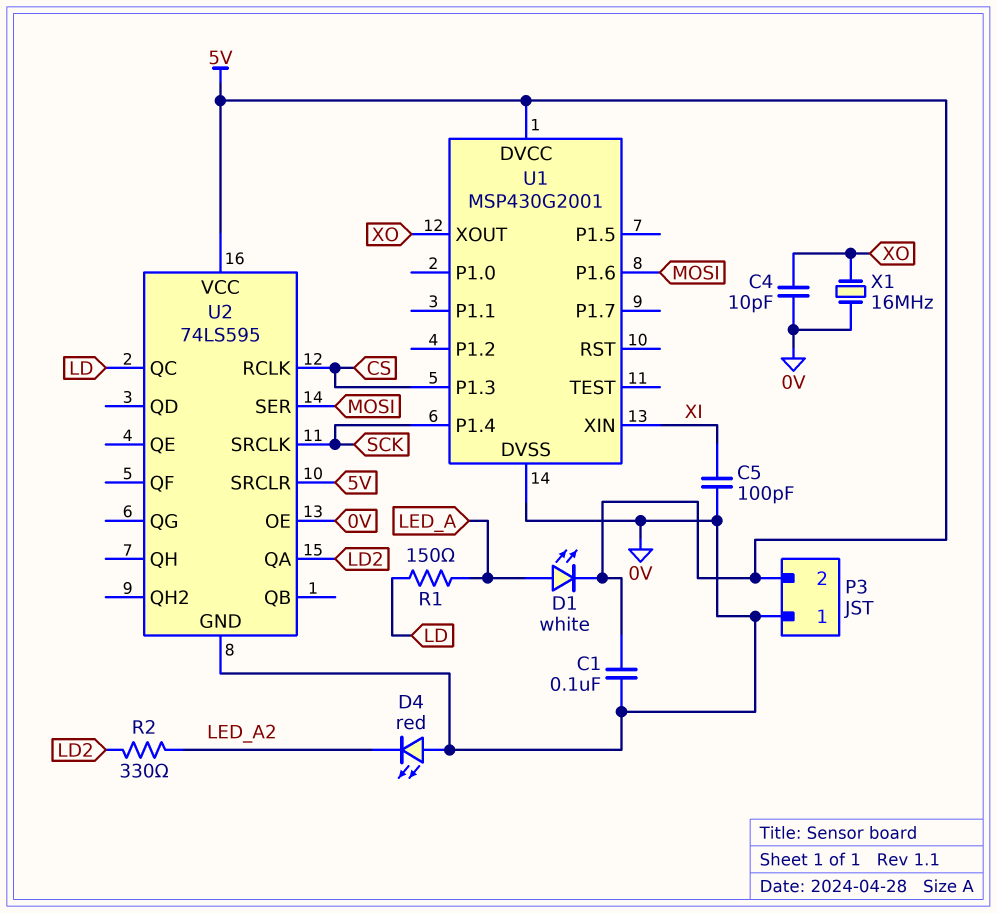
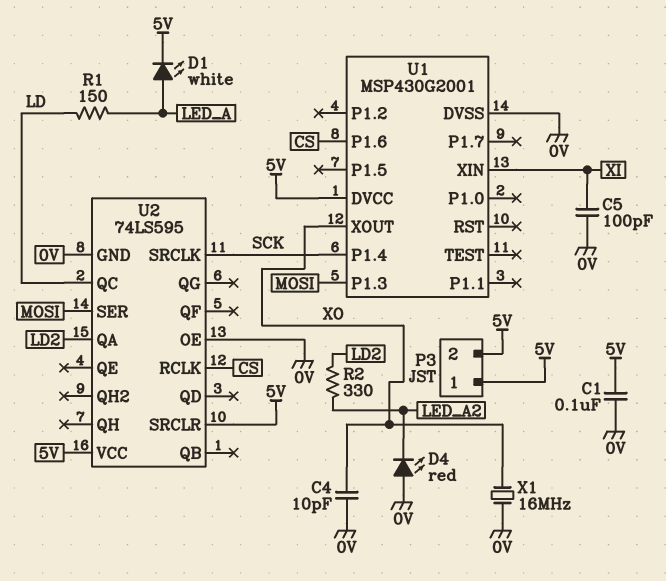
P3 pin 1: 0V -> 5V
U1 pin P1.3: CS -> MOSI
U1 pin P1.6: MOSI -> CS

